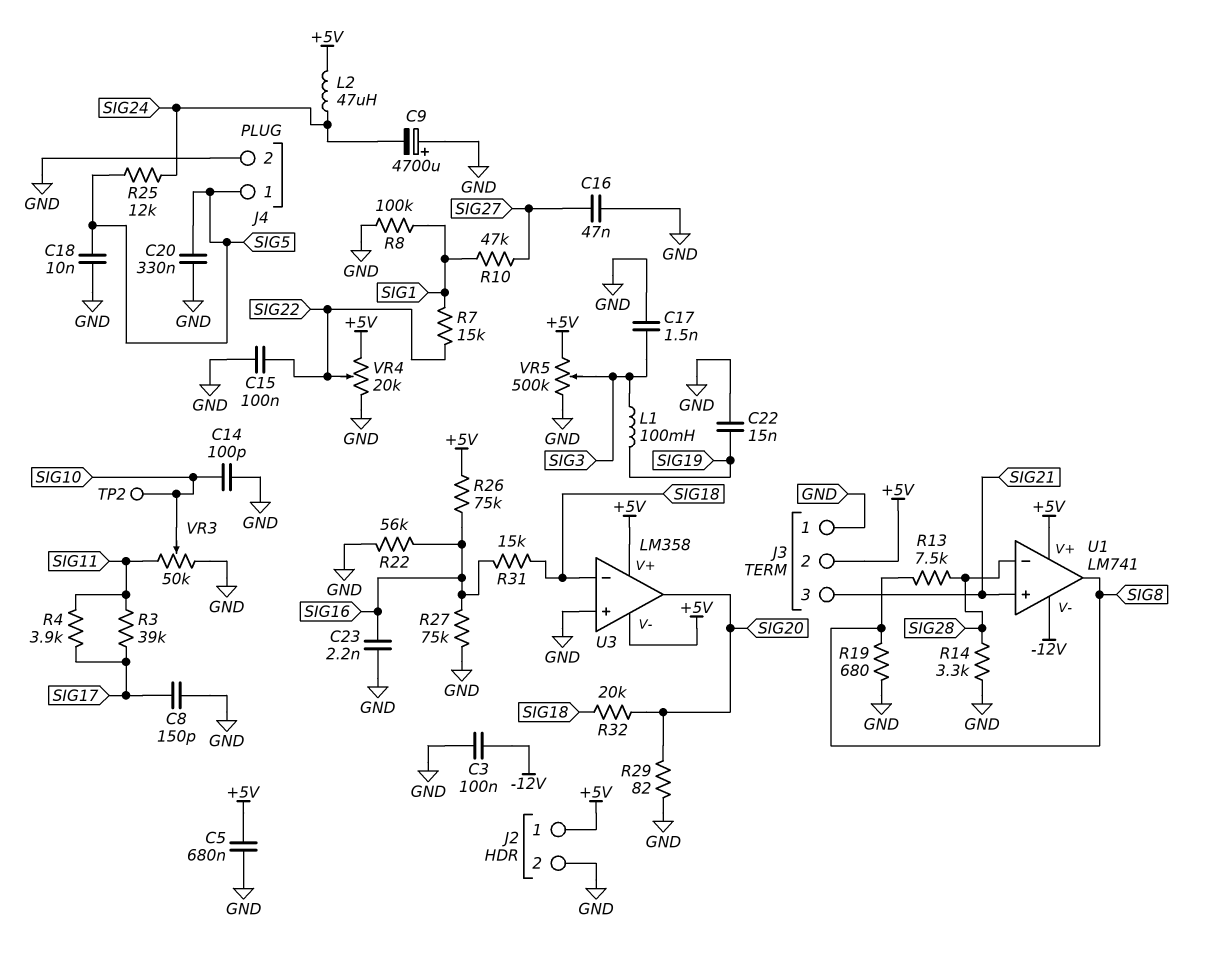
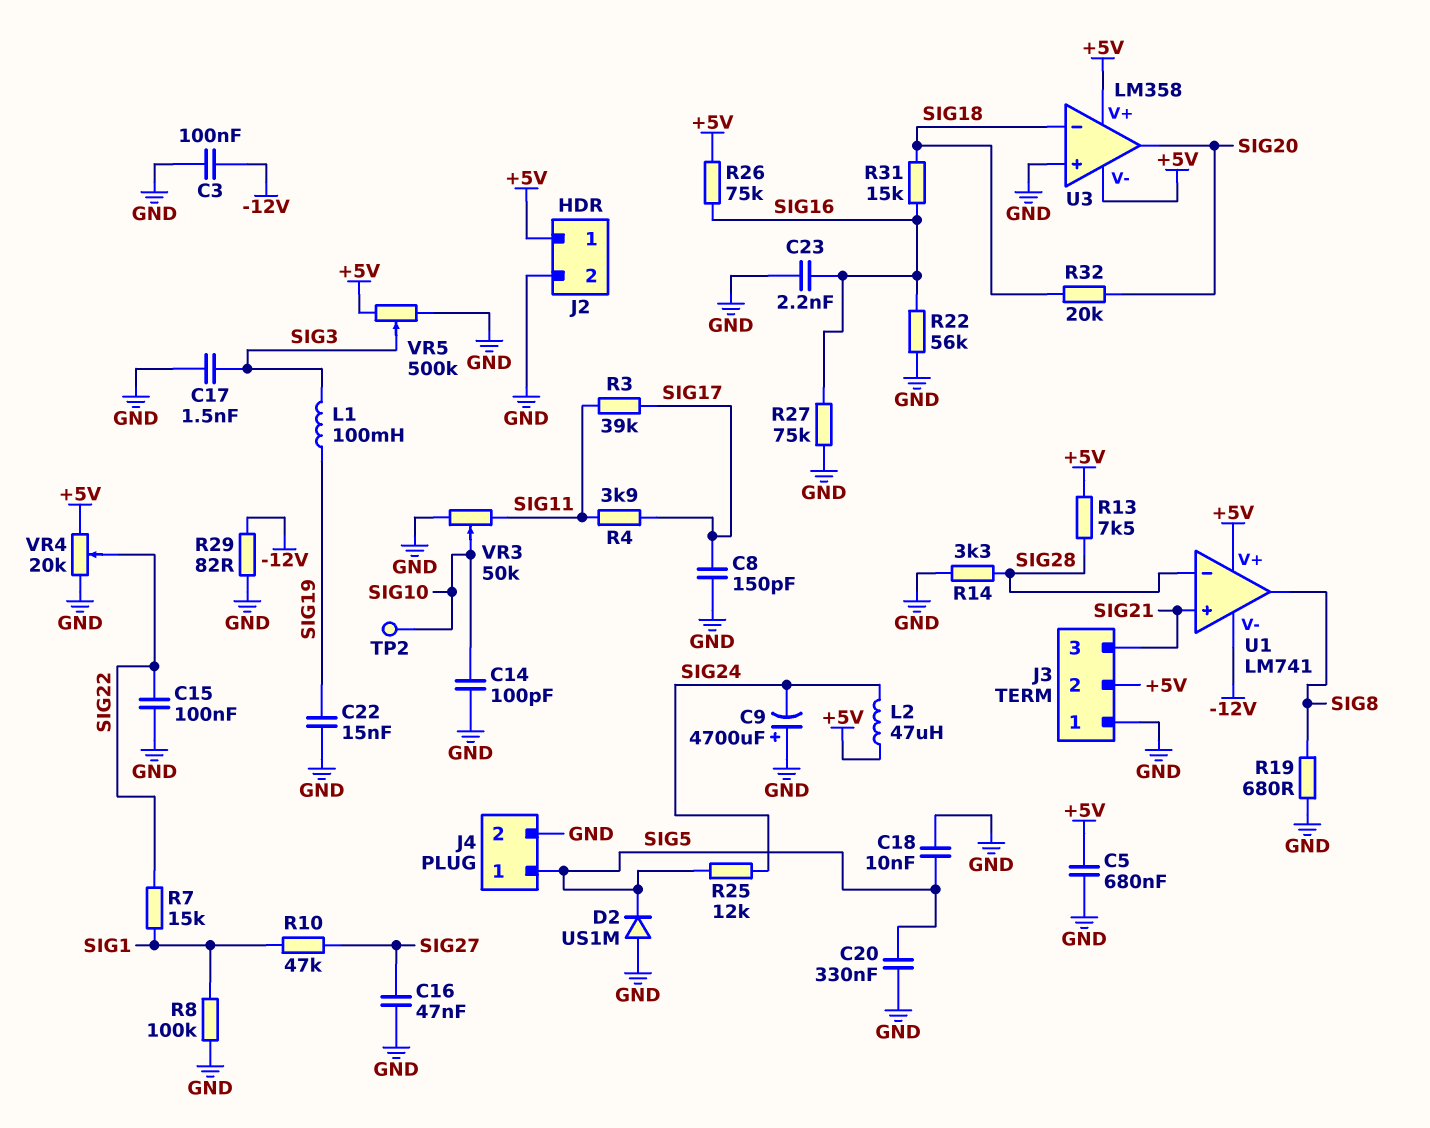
D2: none -> diode US1M (A GND, K SIG5)
R13: 7.5k (SIG8, SIG28) -> 7.5k (+5V, SIG28)
R29: 82 (GND, SIG20) -> 82 (-12V, GND)

